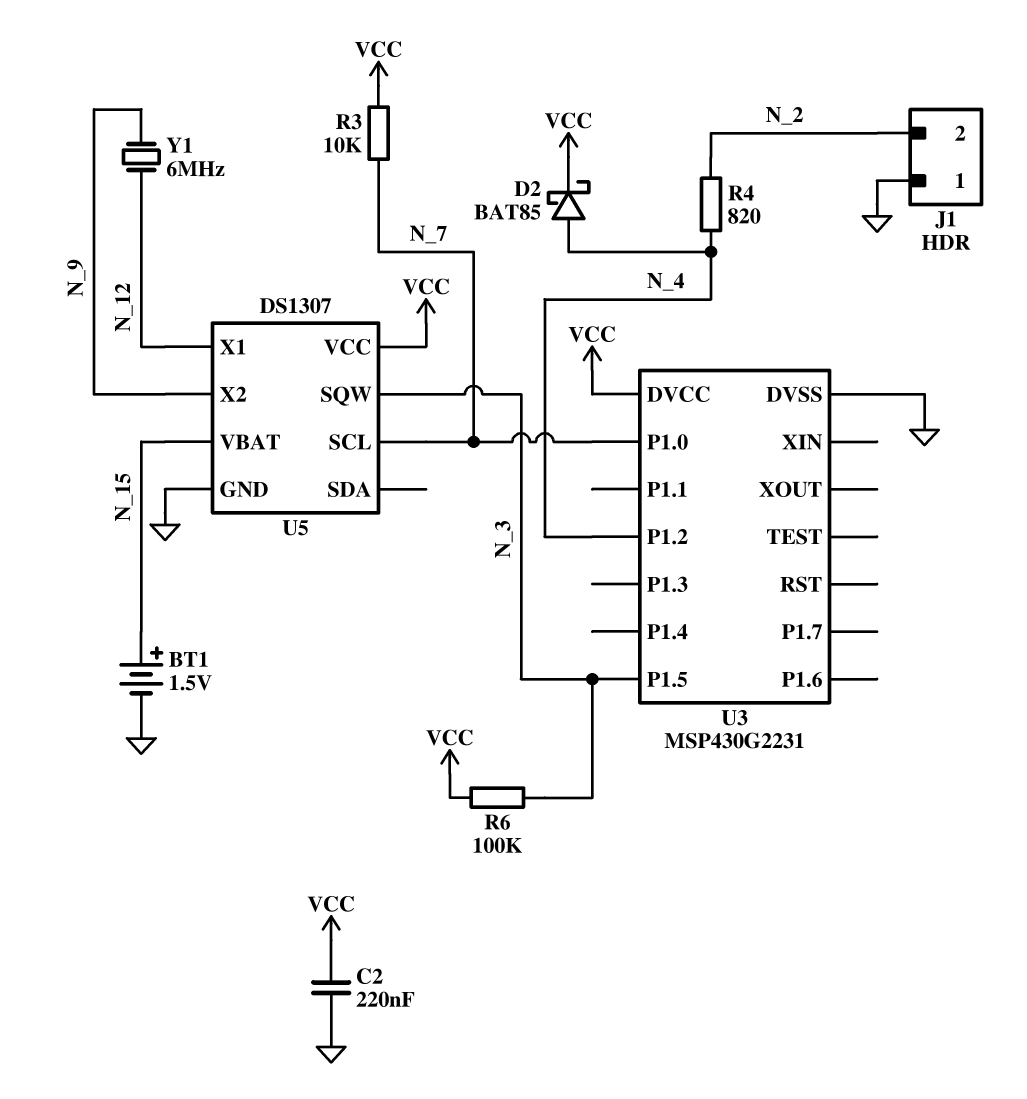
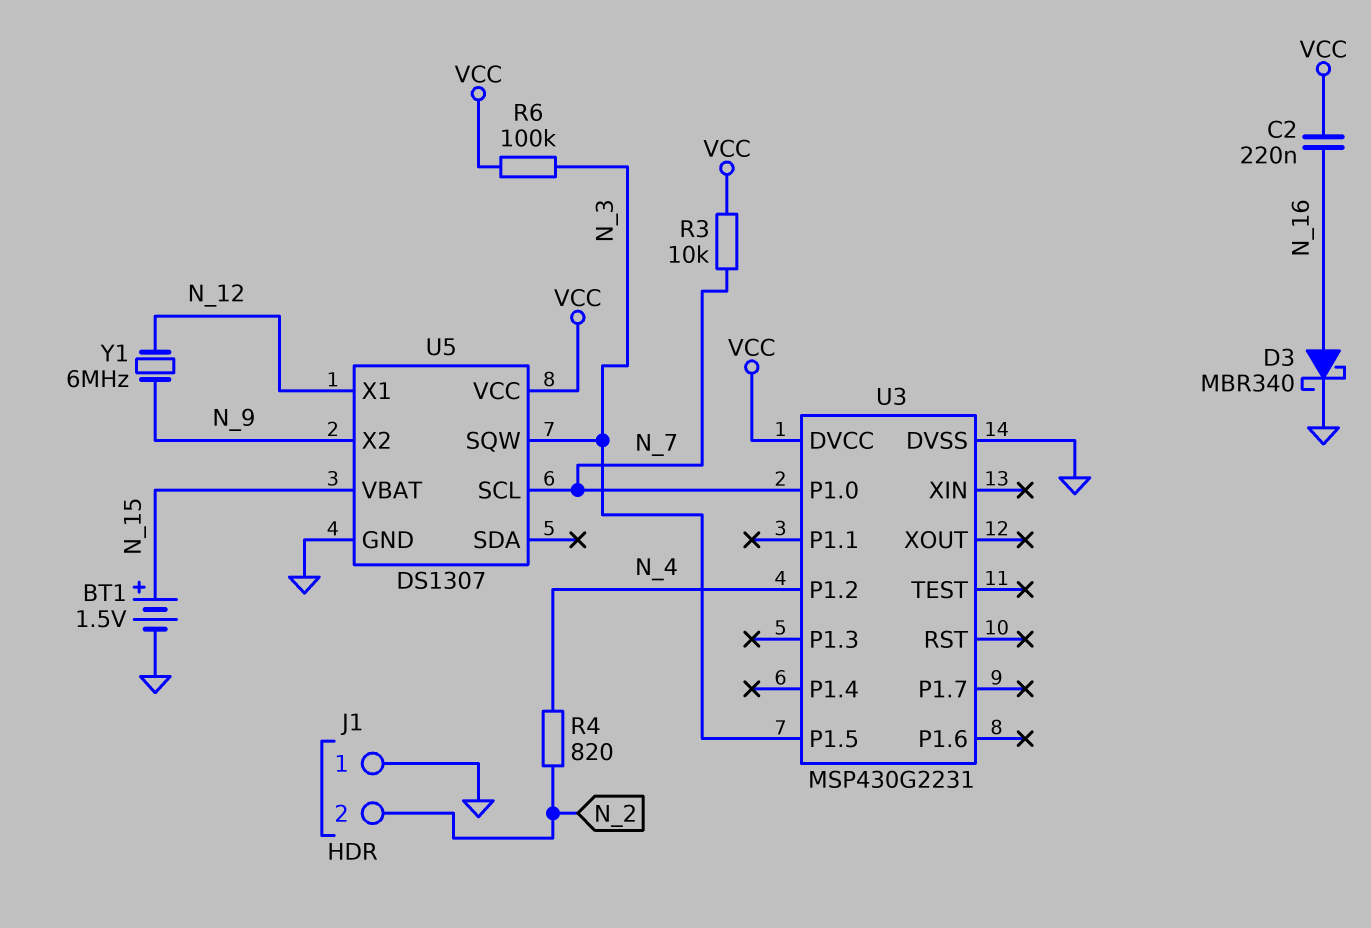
C2: 220nF (GND, VCC) -> 220nF (N_16, VCC)
D2: schottky BAT85 (A N_4, K VCC) -> none
D3: none -> schottky MBR340 (A N_16, K GND)

